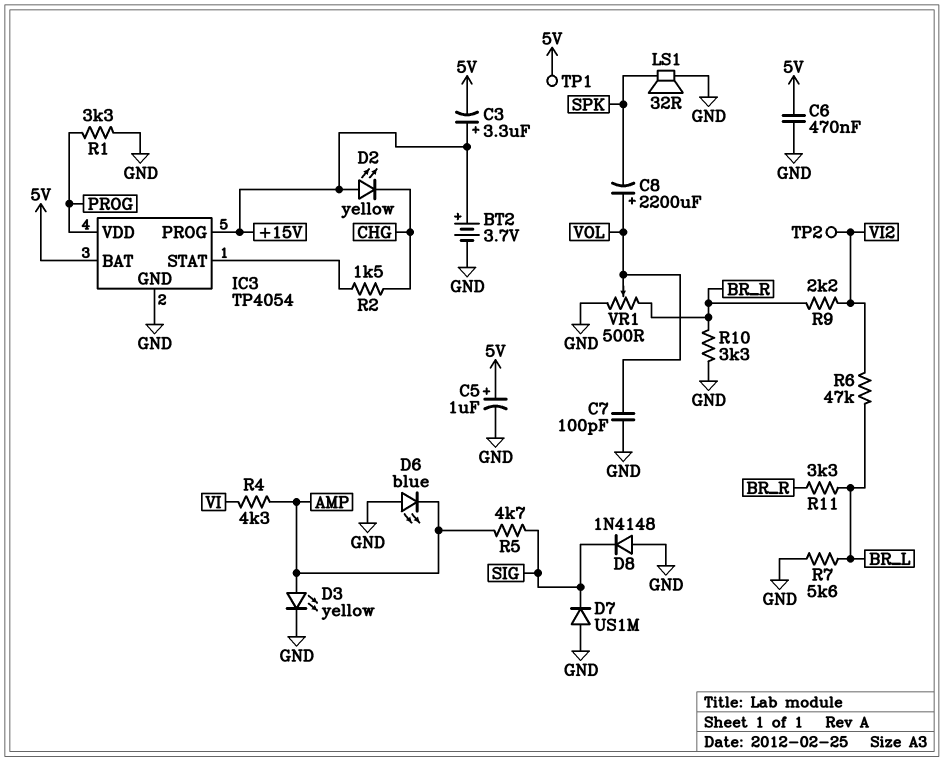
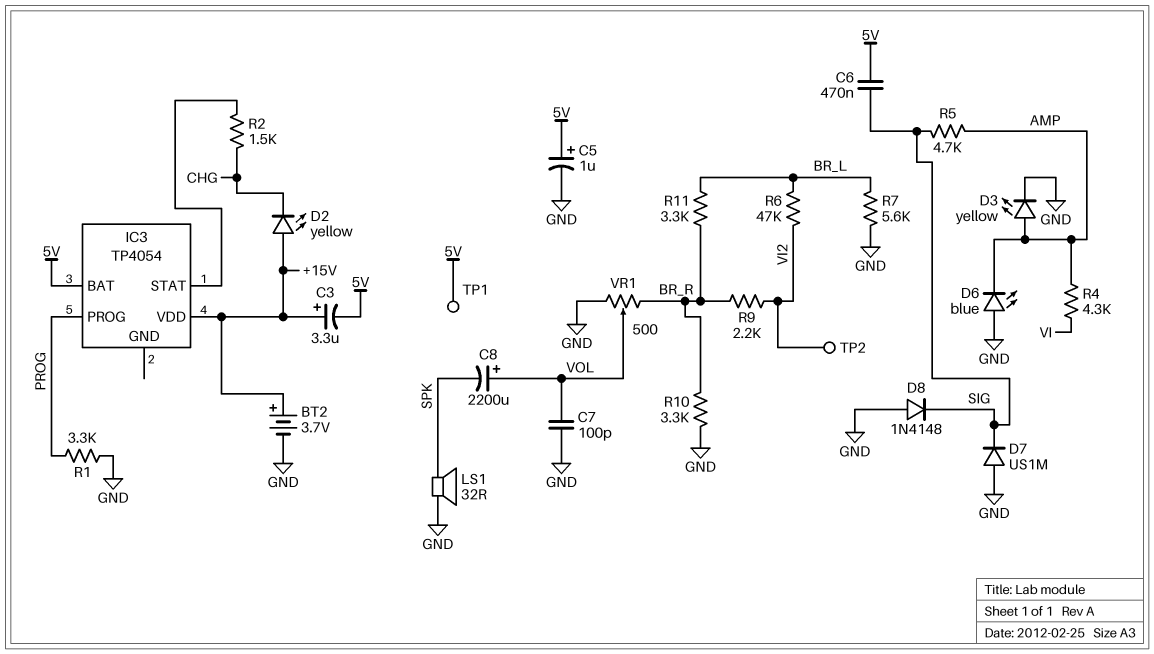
C6: 470nF (5V, GND) -> 470nF (5V, SIG)
IC3 pin GND: GND -> none
IC3 pin PROG: +15V -> PROG
IC3 pin VDD: PROG -> +15V

